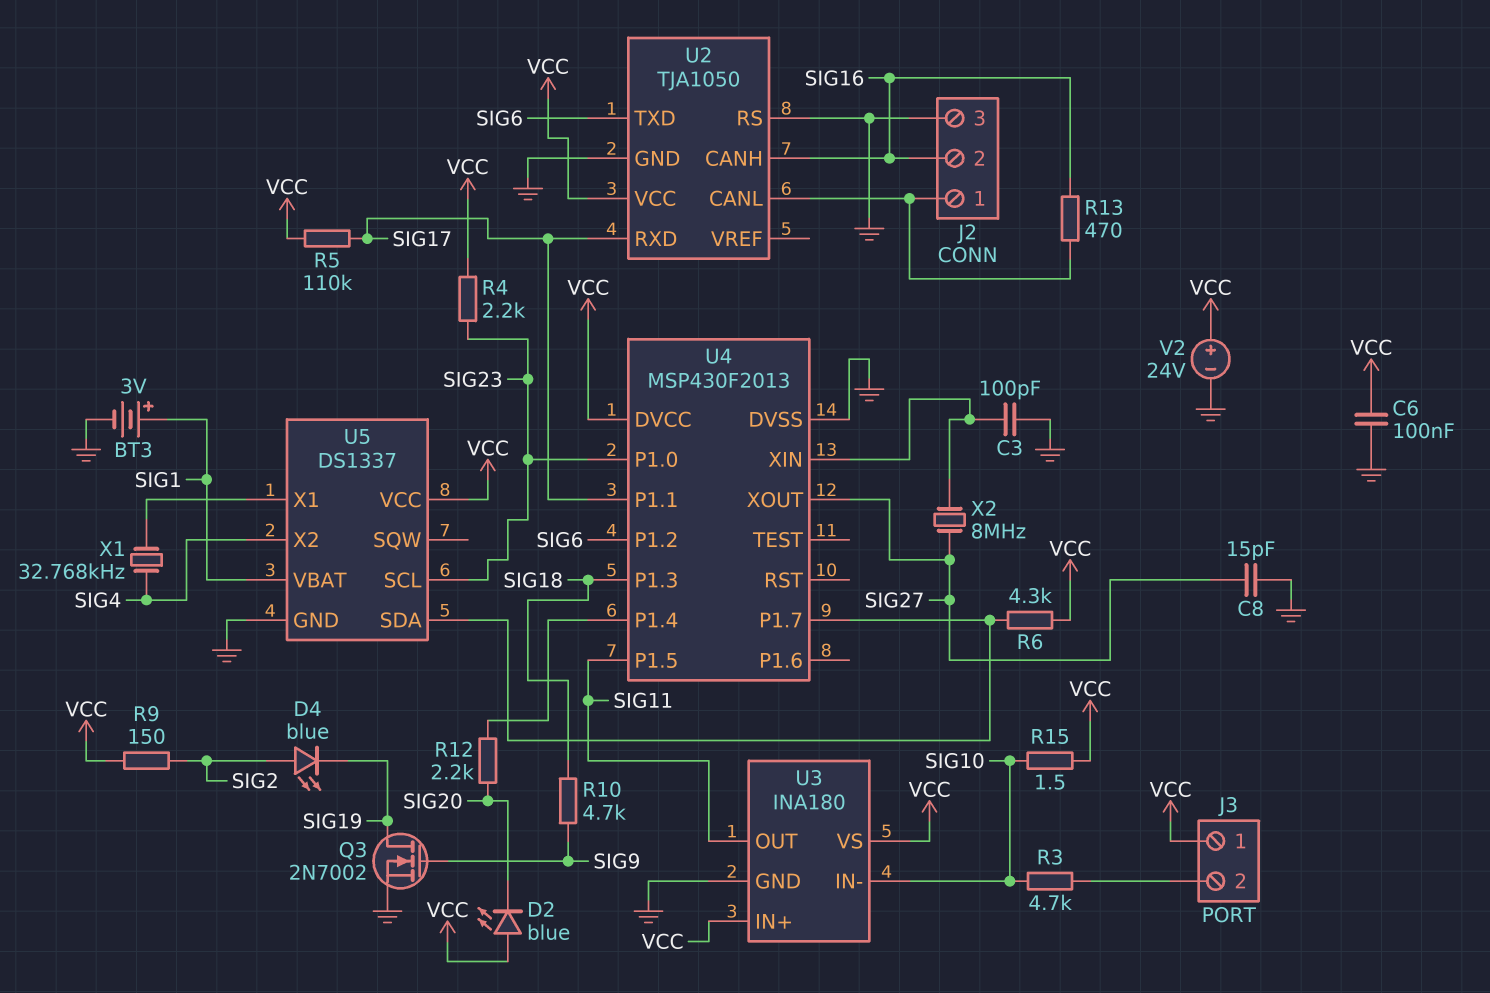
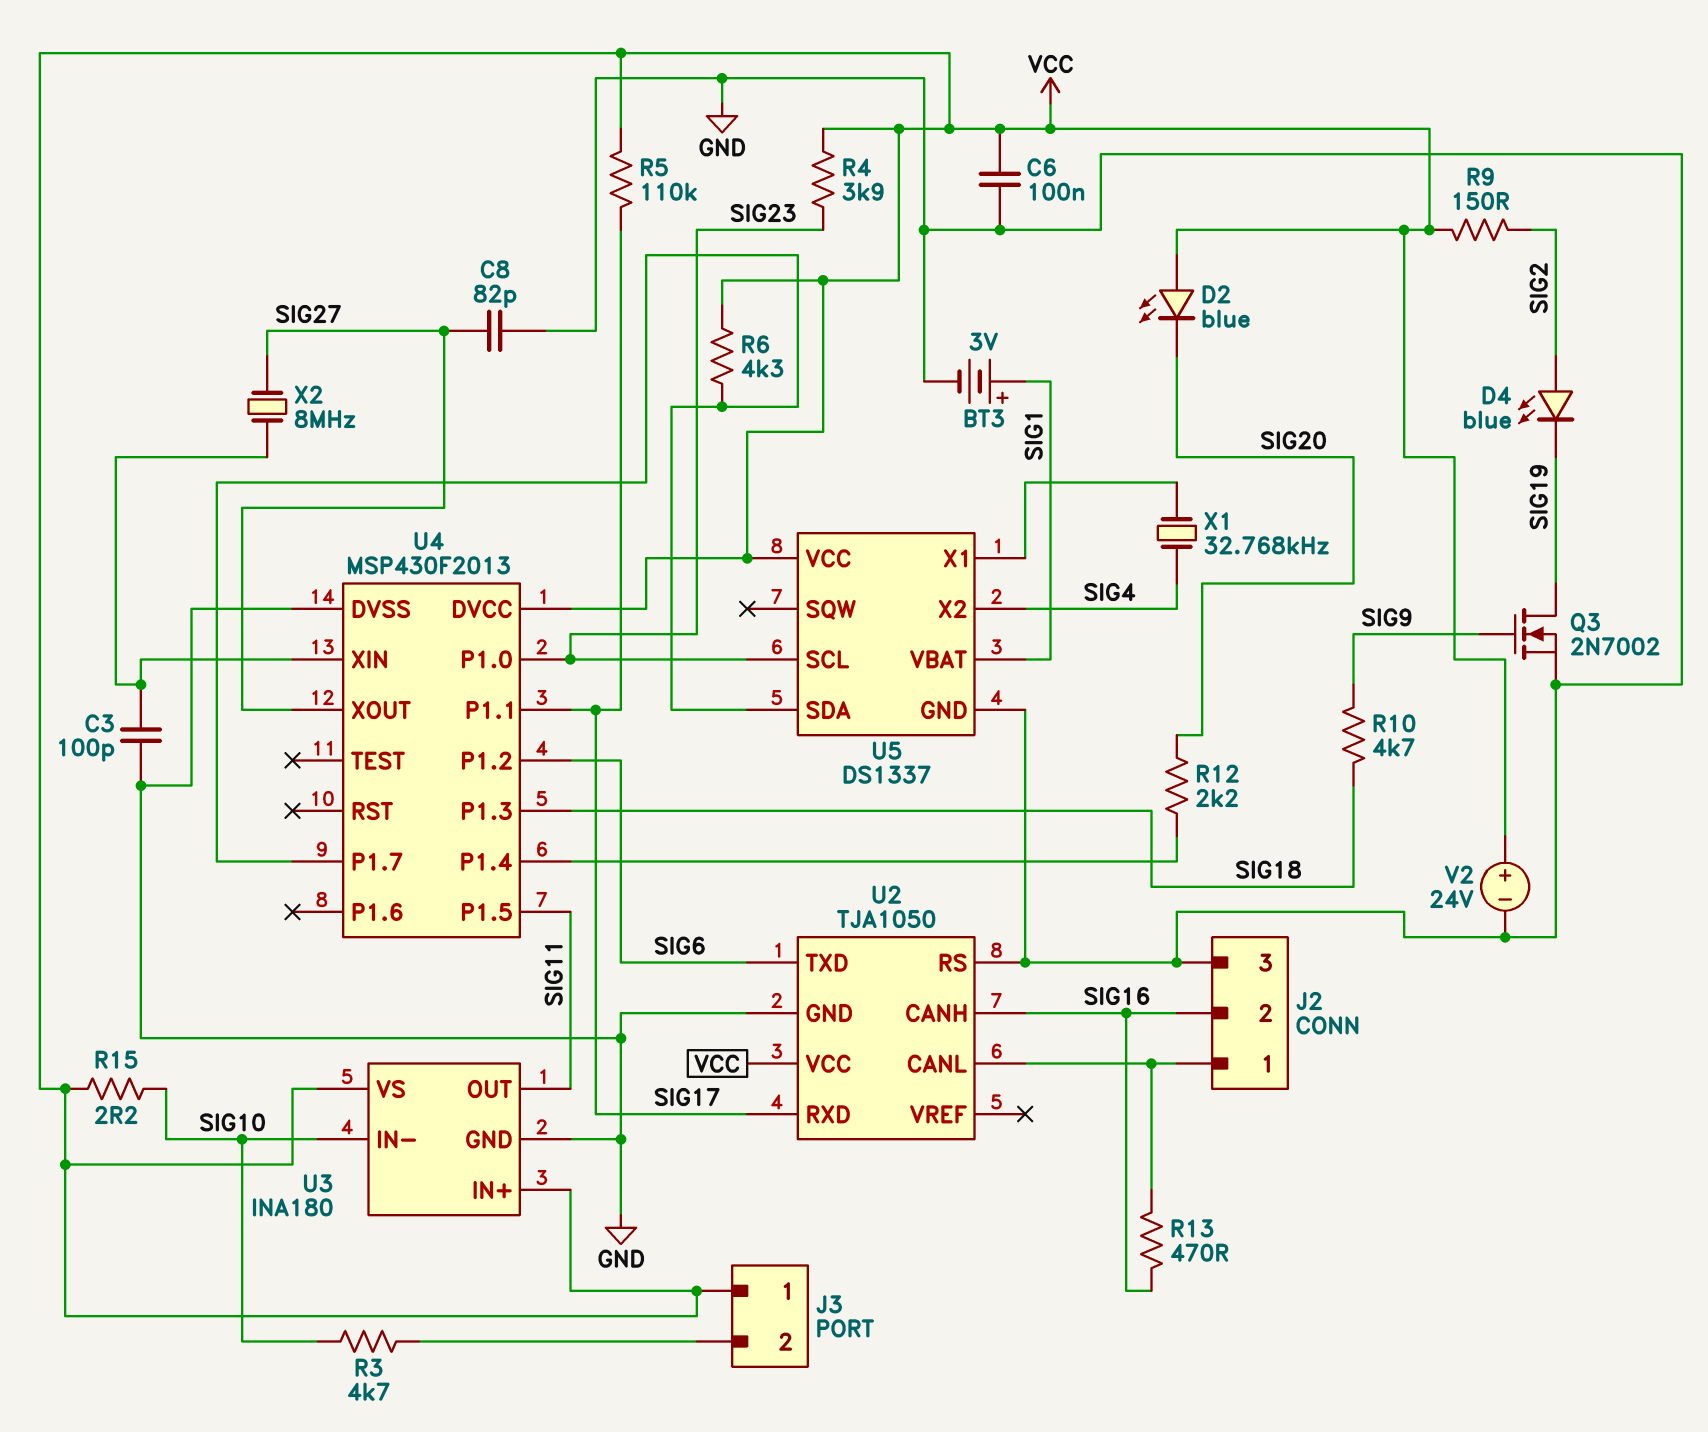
C8: 15pF (GND, SIG27) -> 82pF (GND, SIG27)
R4: 2.2k (SIG23, VCC) -> 3.9k (SIG23, VCC)
R15: 1.5 (SIG10, VCC) -> 2.2 (SIG10, VCC)

